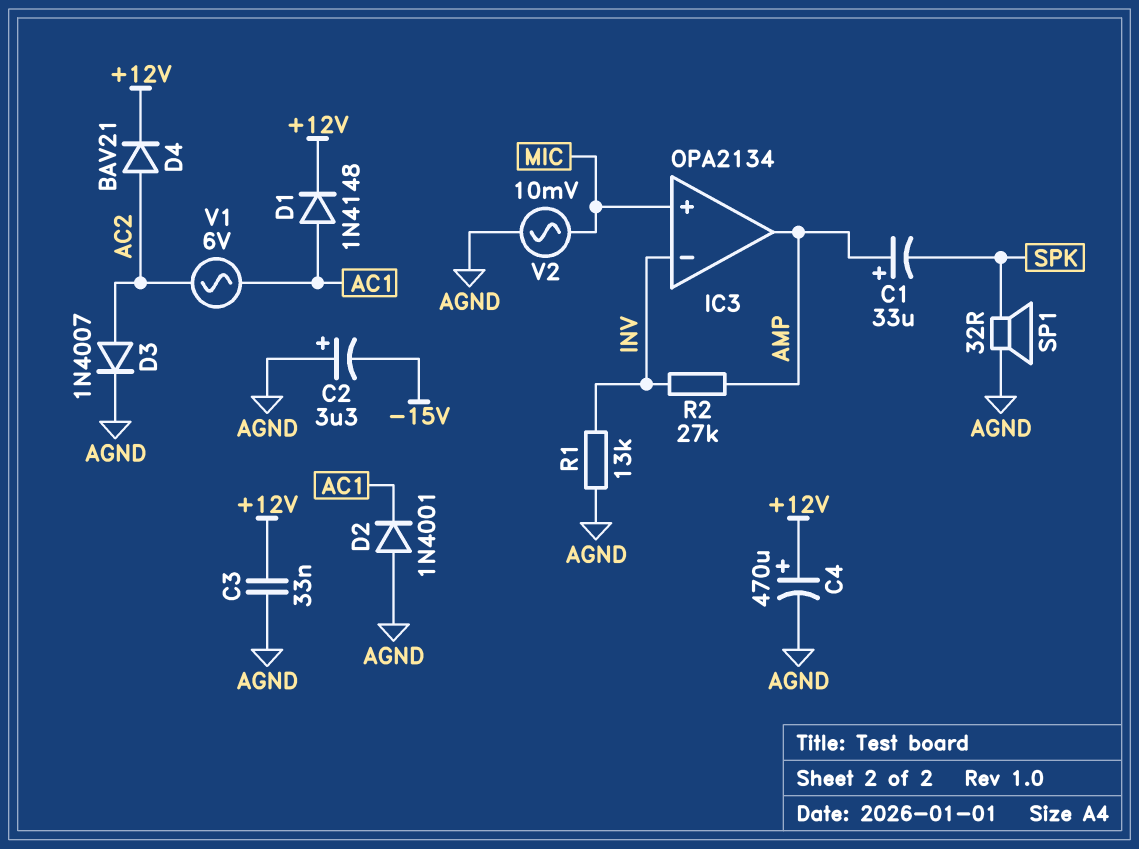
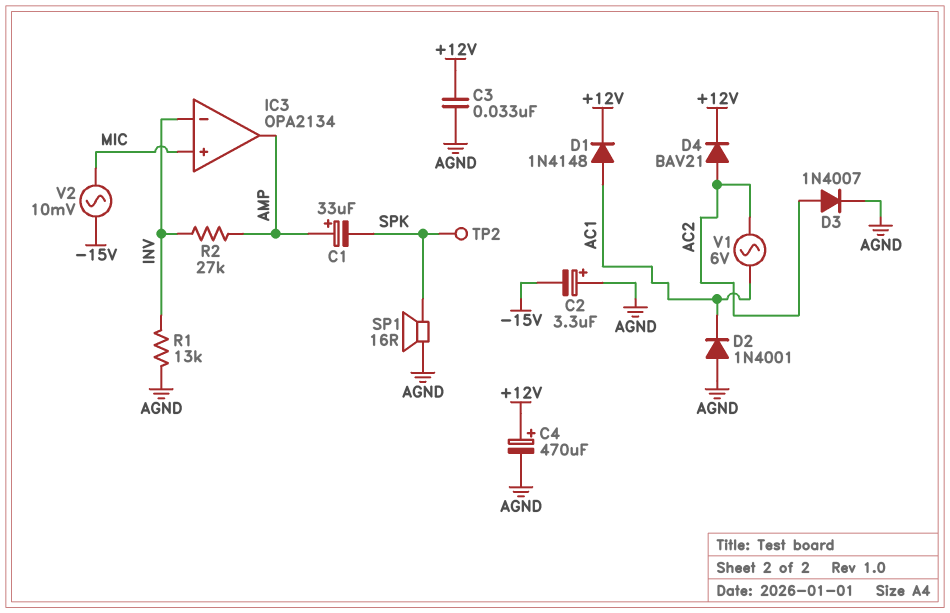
SP1: speaker 32R (AGND, SPK) -> speaker 16R (AGND, SPK)
TP2: none -> test point (SPK)
V2: AC 10mV (AGND, MIC) -> AC 10mV (-15V, MIC)

